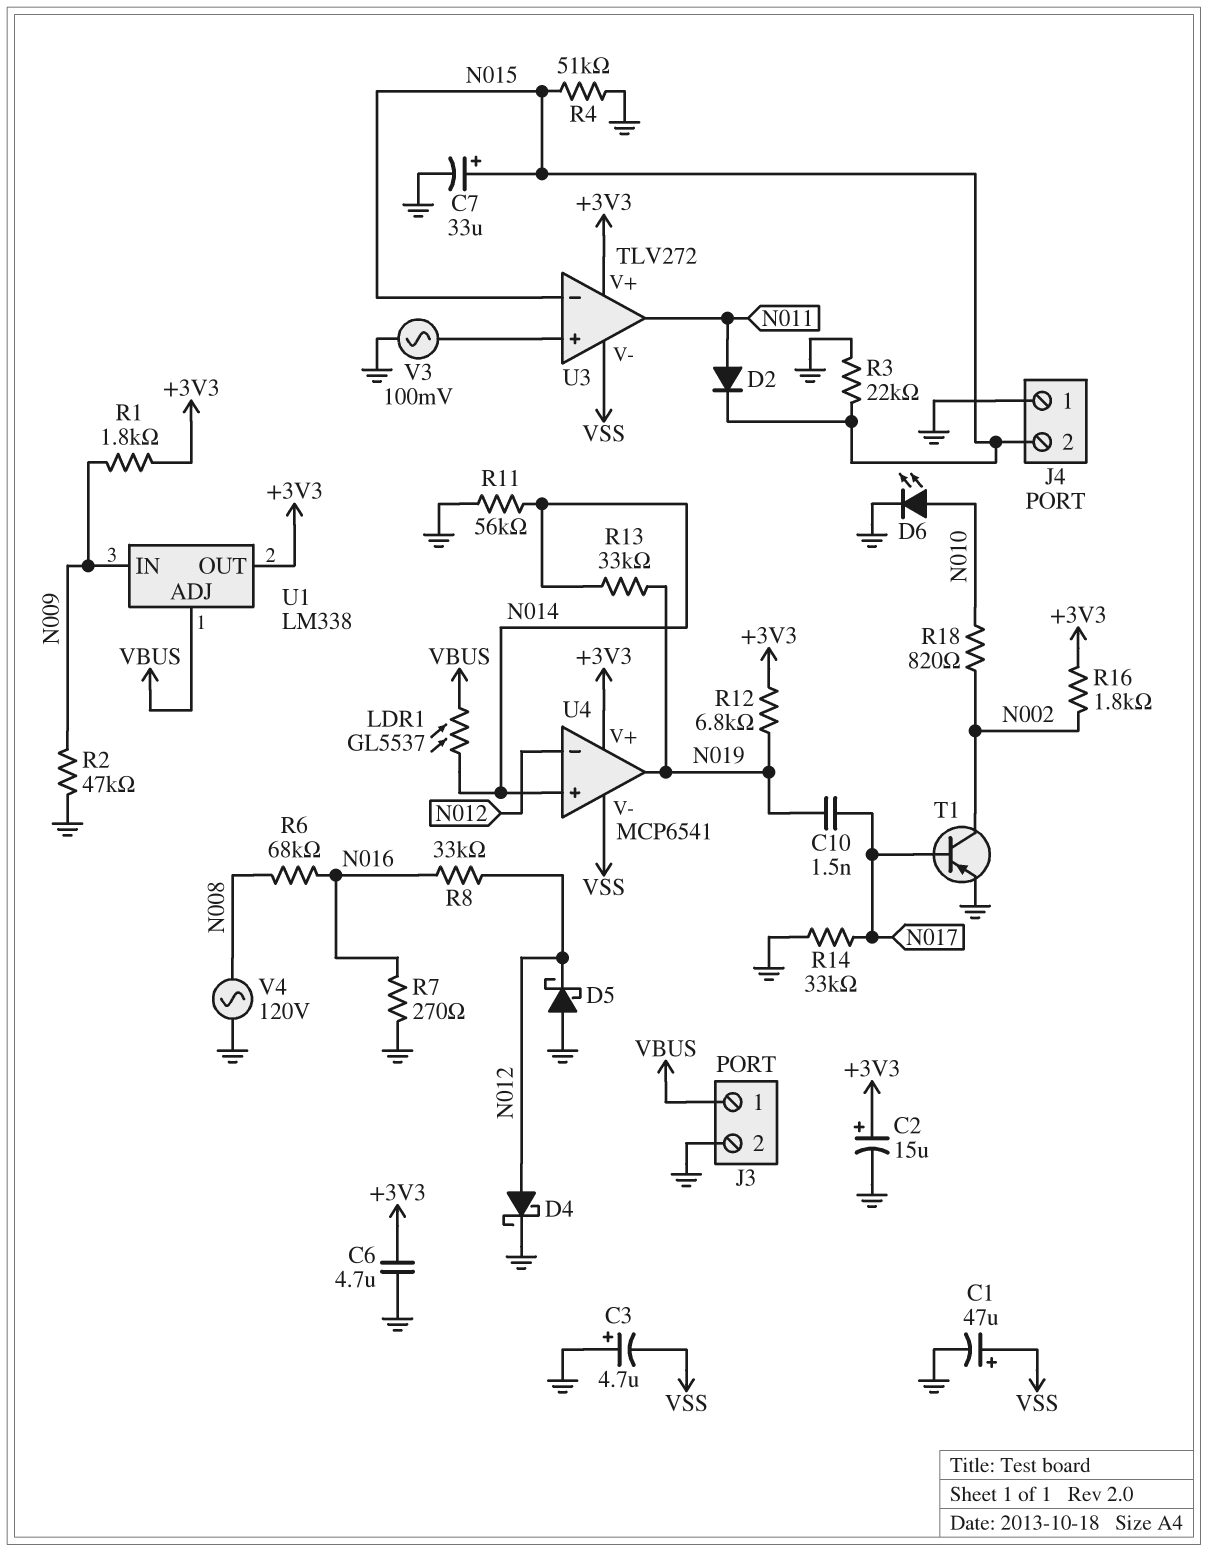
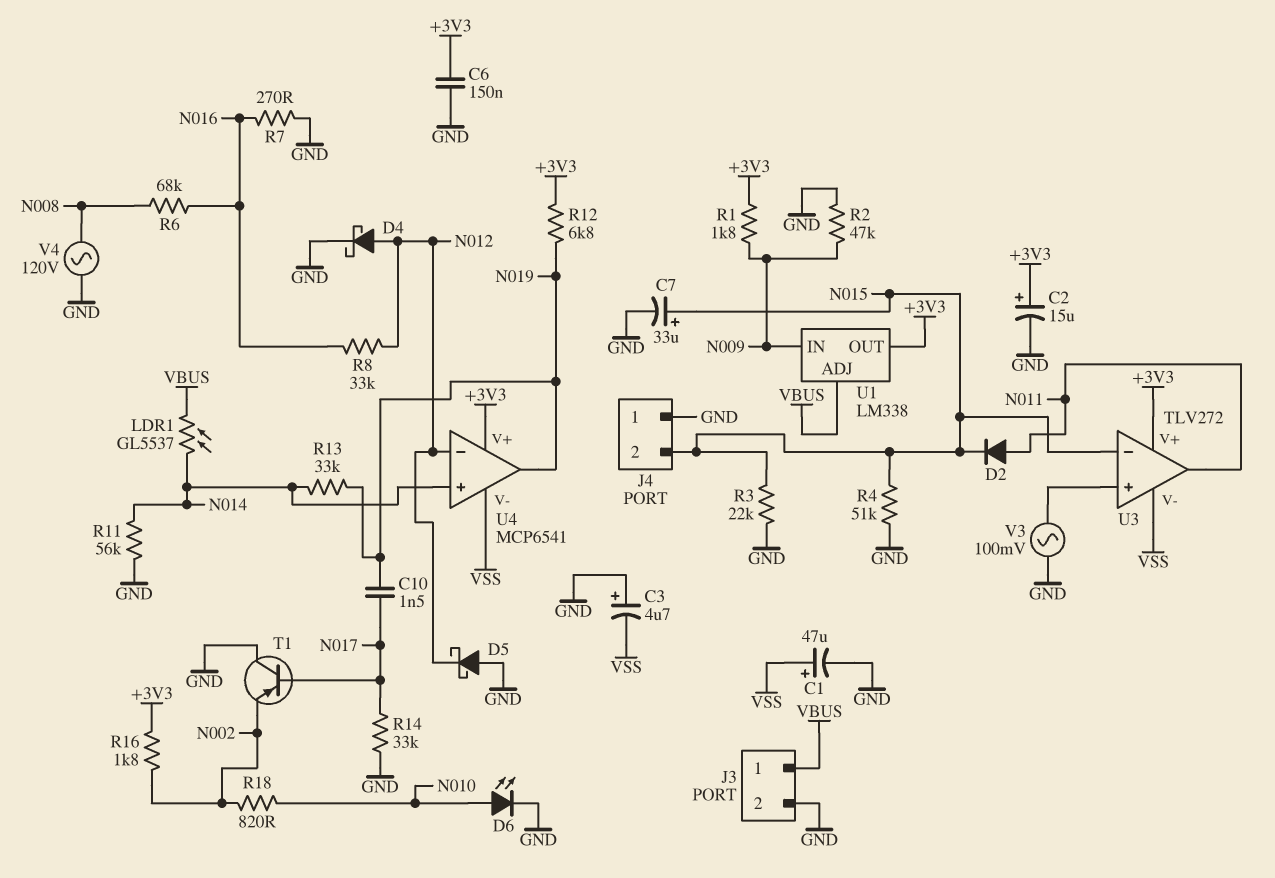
C6: 4.7uF (+3V3, GND) -> 150nF (+3V3, GND)
T1: PNP (B N017, C N002, E GND) -> PNP (B N017, C GND, E N002)

